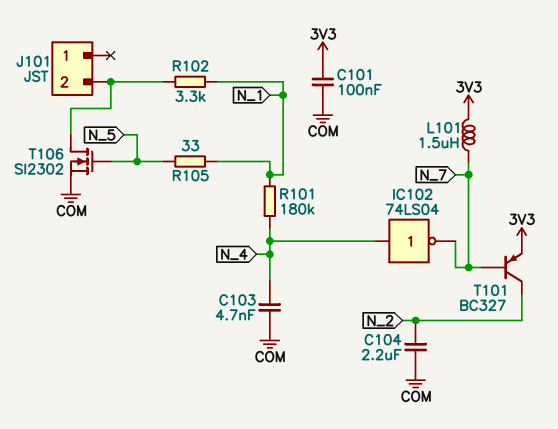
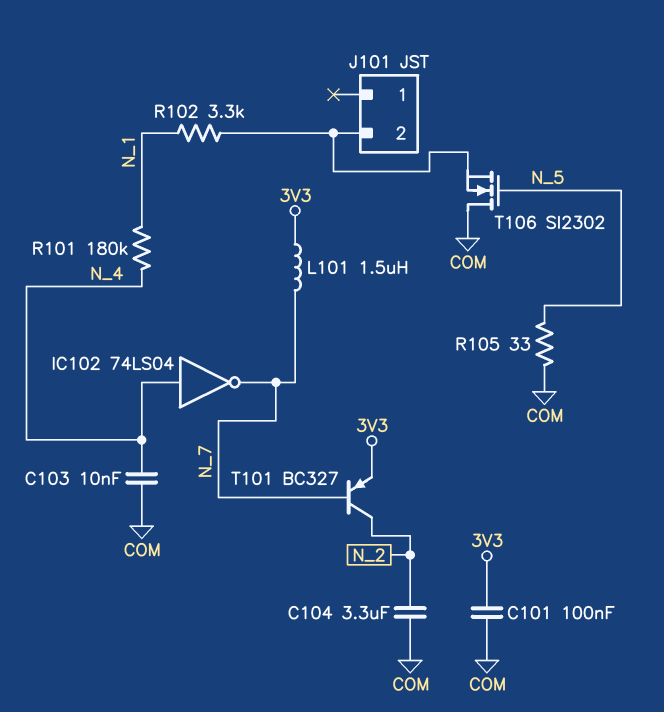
C103: 4.7nF (COM, N_4) -> 10nF (COM, N_4)
C104: 2.2uF (COM, N_2) -> 3.3uF (COM, N_2)
R105: 33 (N_1, N_5) -> 33 (COM, N_5)
T106: NMOS SI2302 (G N_5, D J101/2, S COM) -> NMOS SI2302 (G N_5, D COM, S J101/2)

